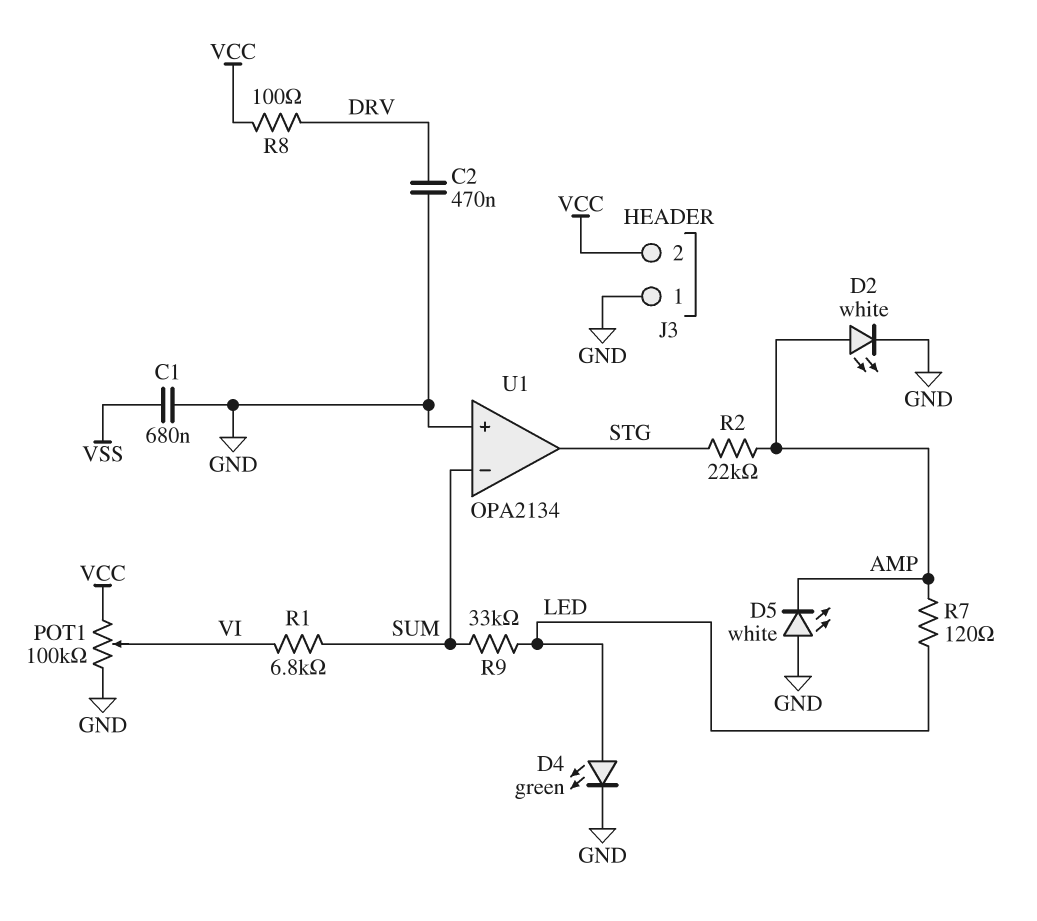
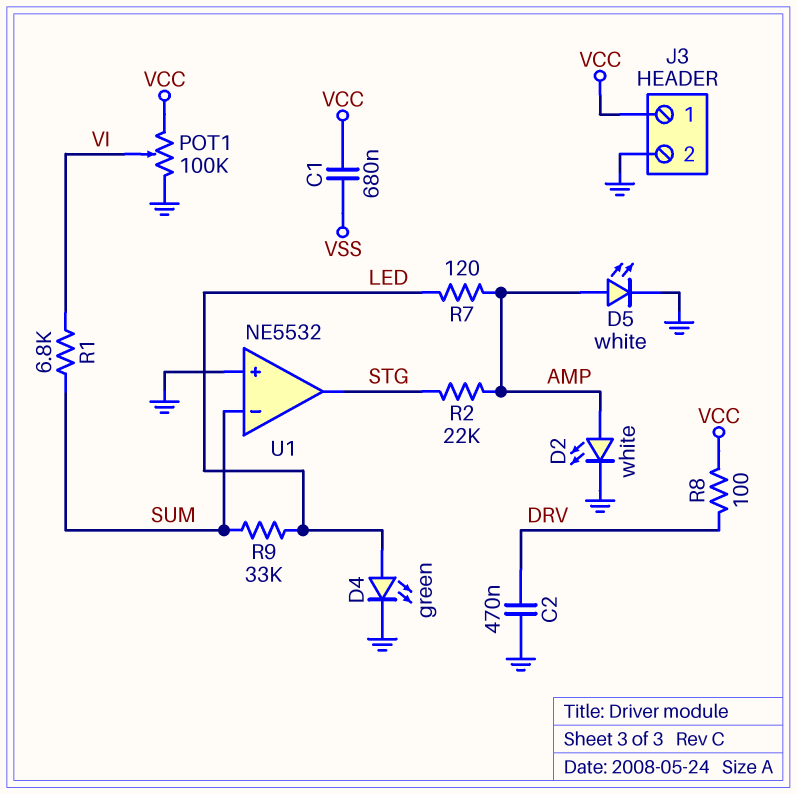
C1: 680nF (GND, VSS) -> 680nF (VCC, VSS)
D5: LED white (A GND, K AMP) -> LED white (A AMP, K GND)
J3 pin 1: GND -> VCC
J3 pin 2: VCC -> GND
U1: OPA2134 -> NE5532

